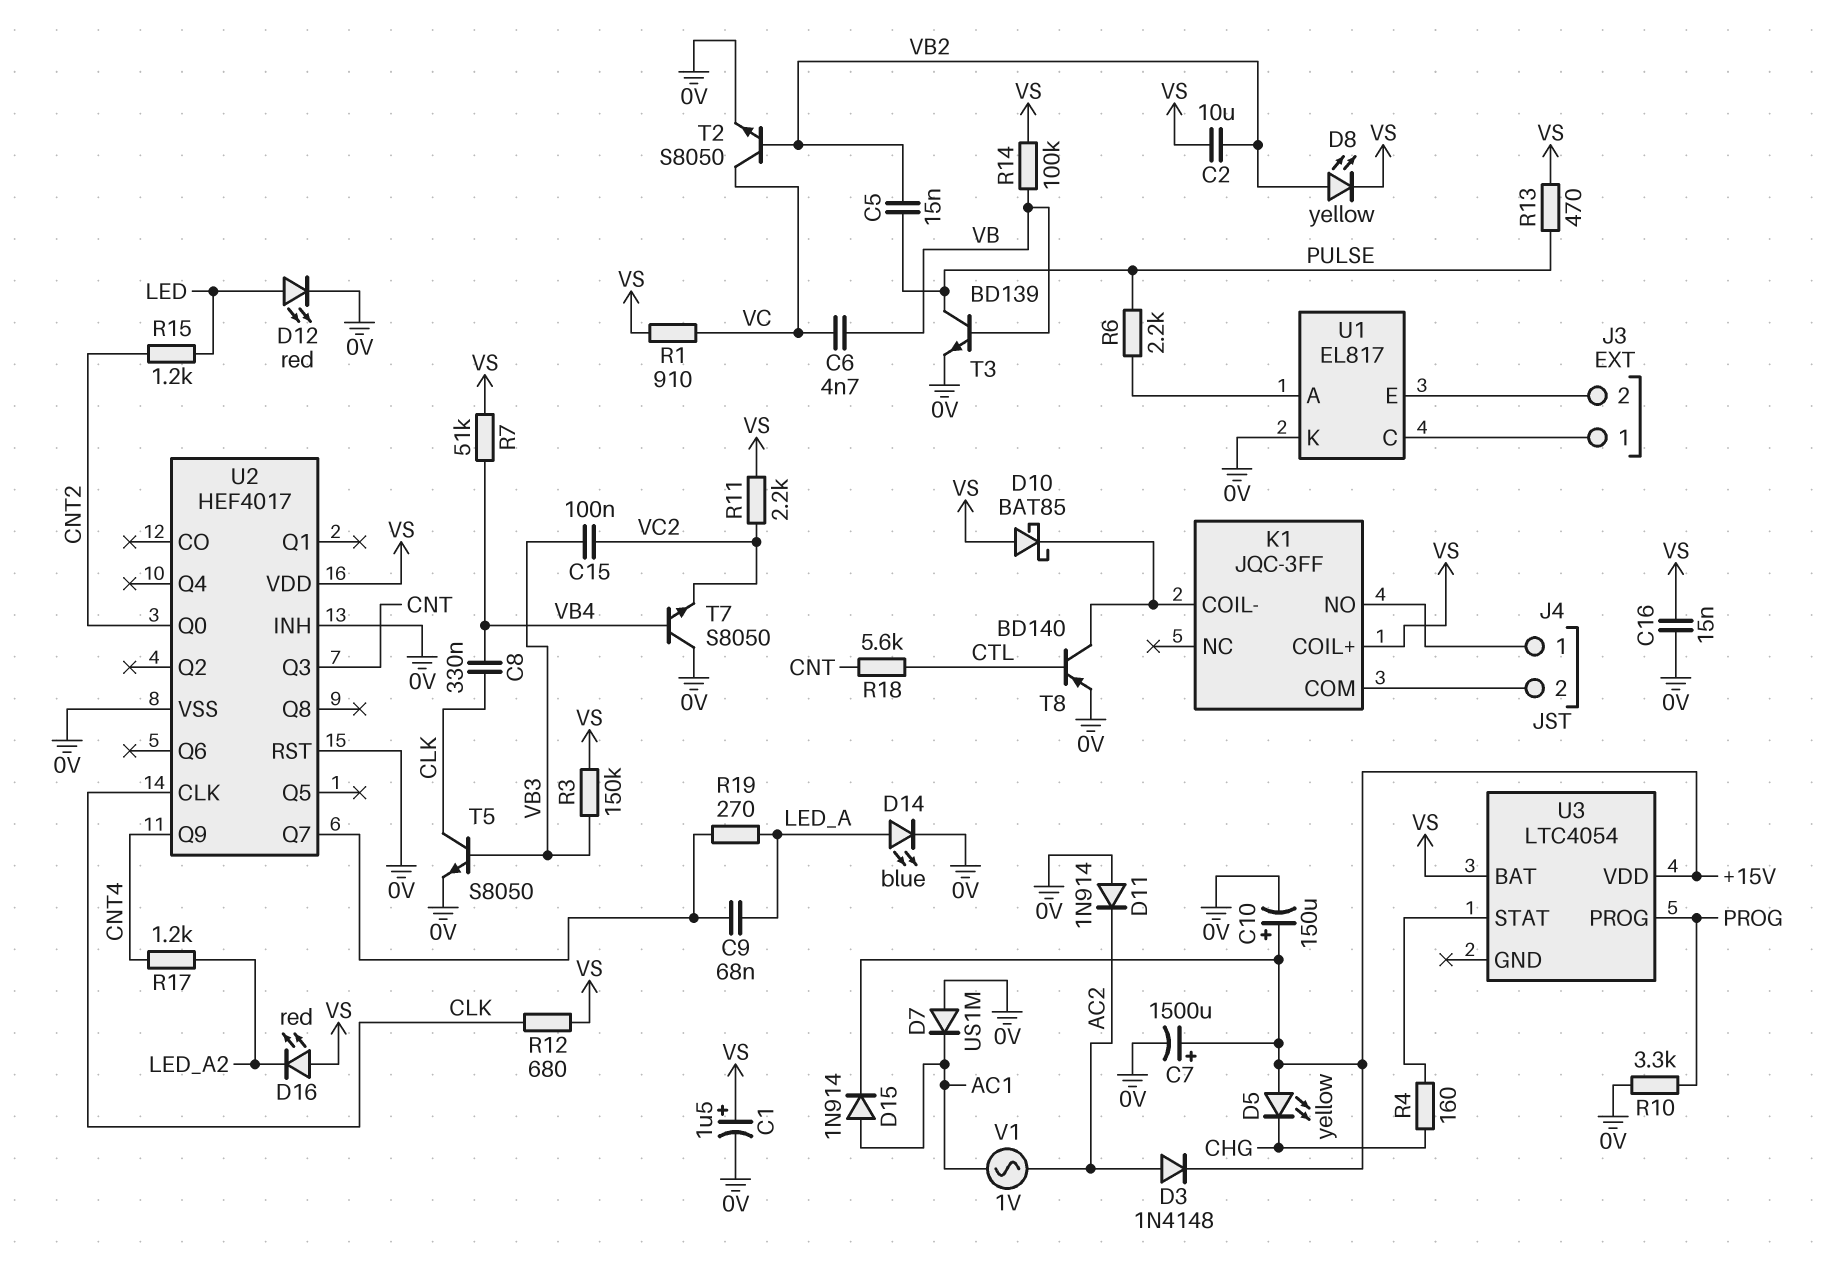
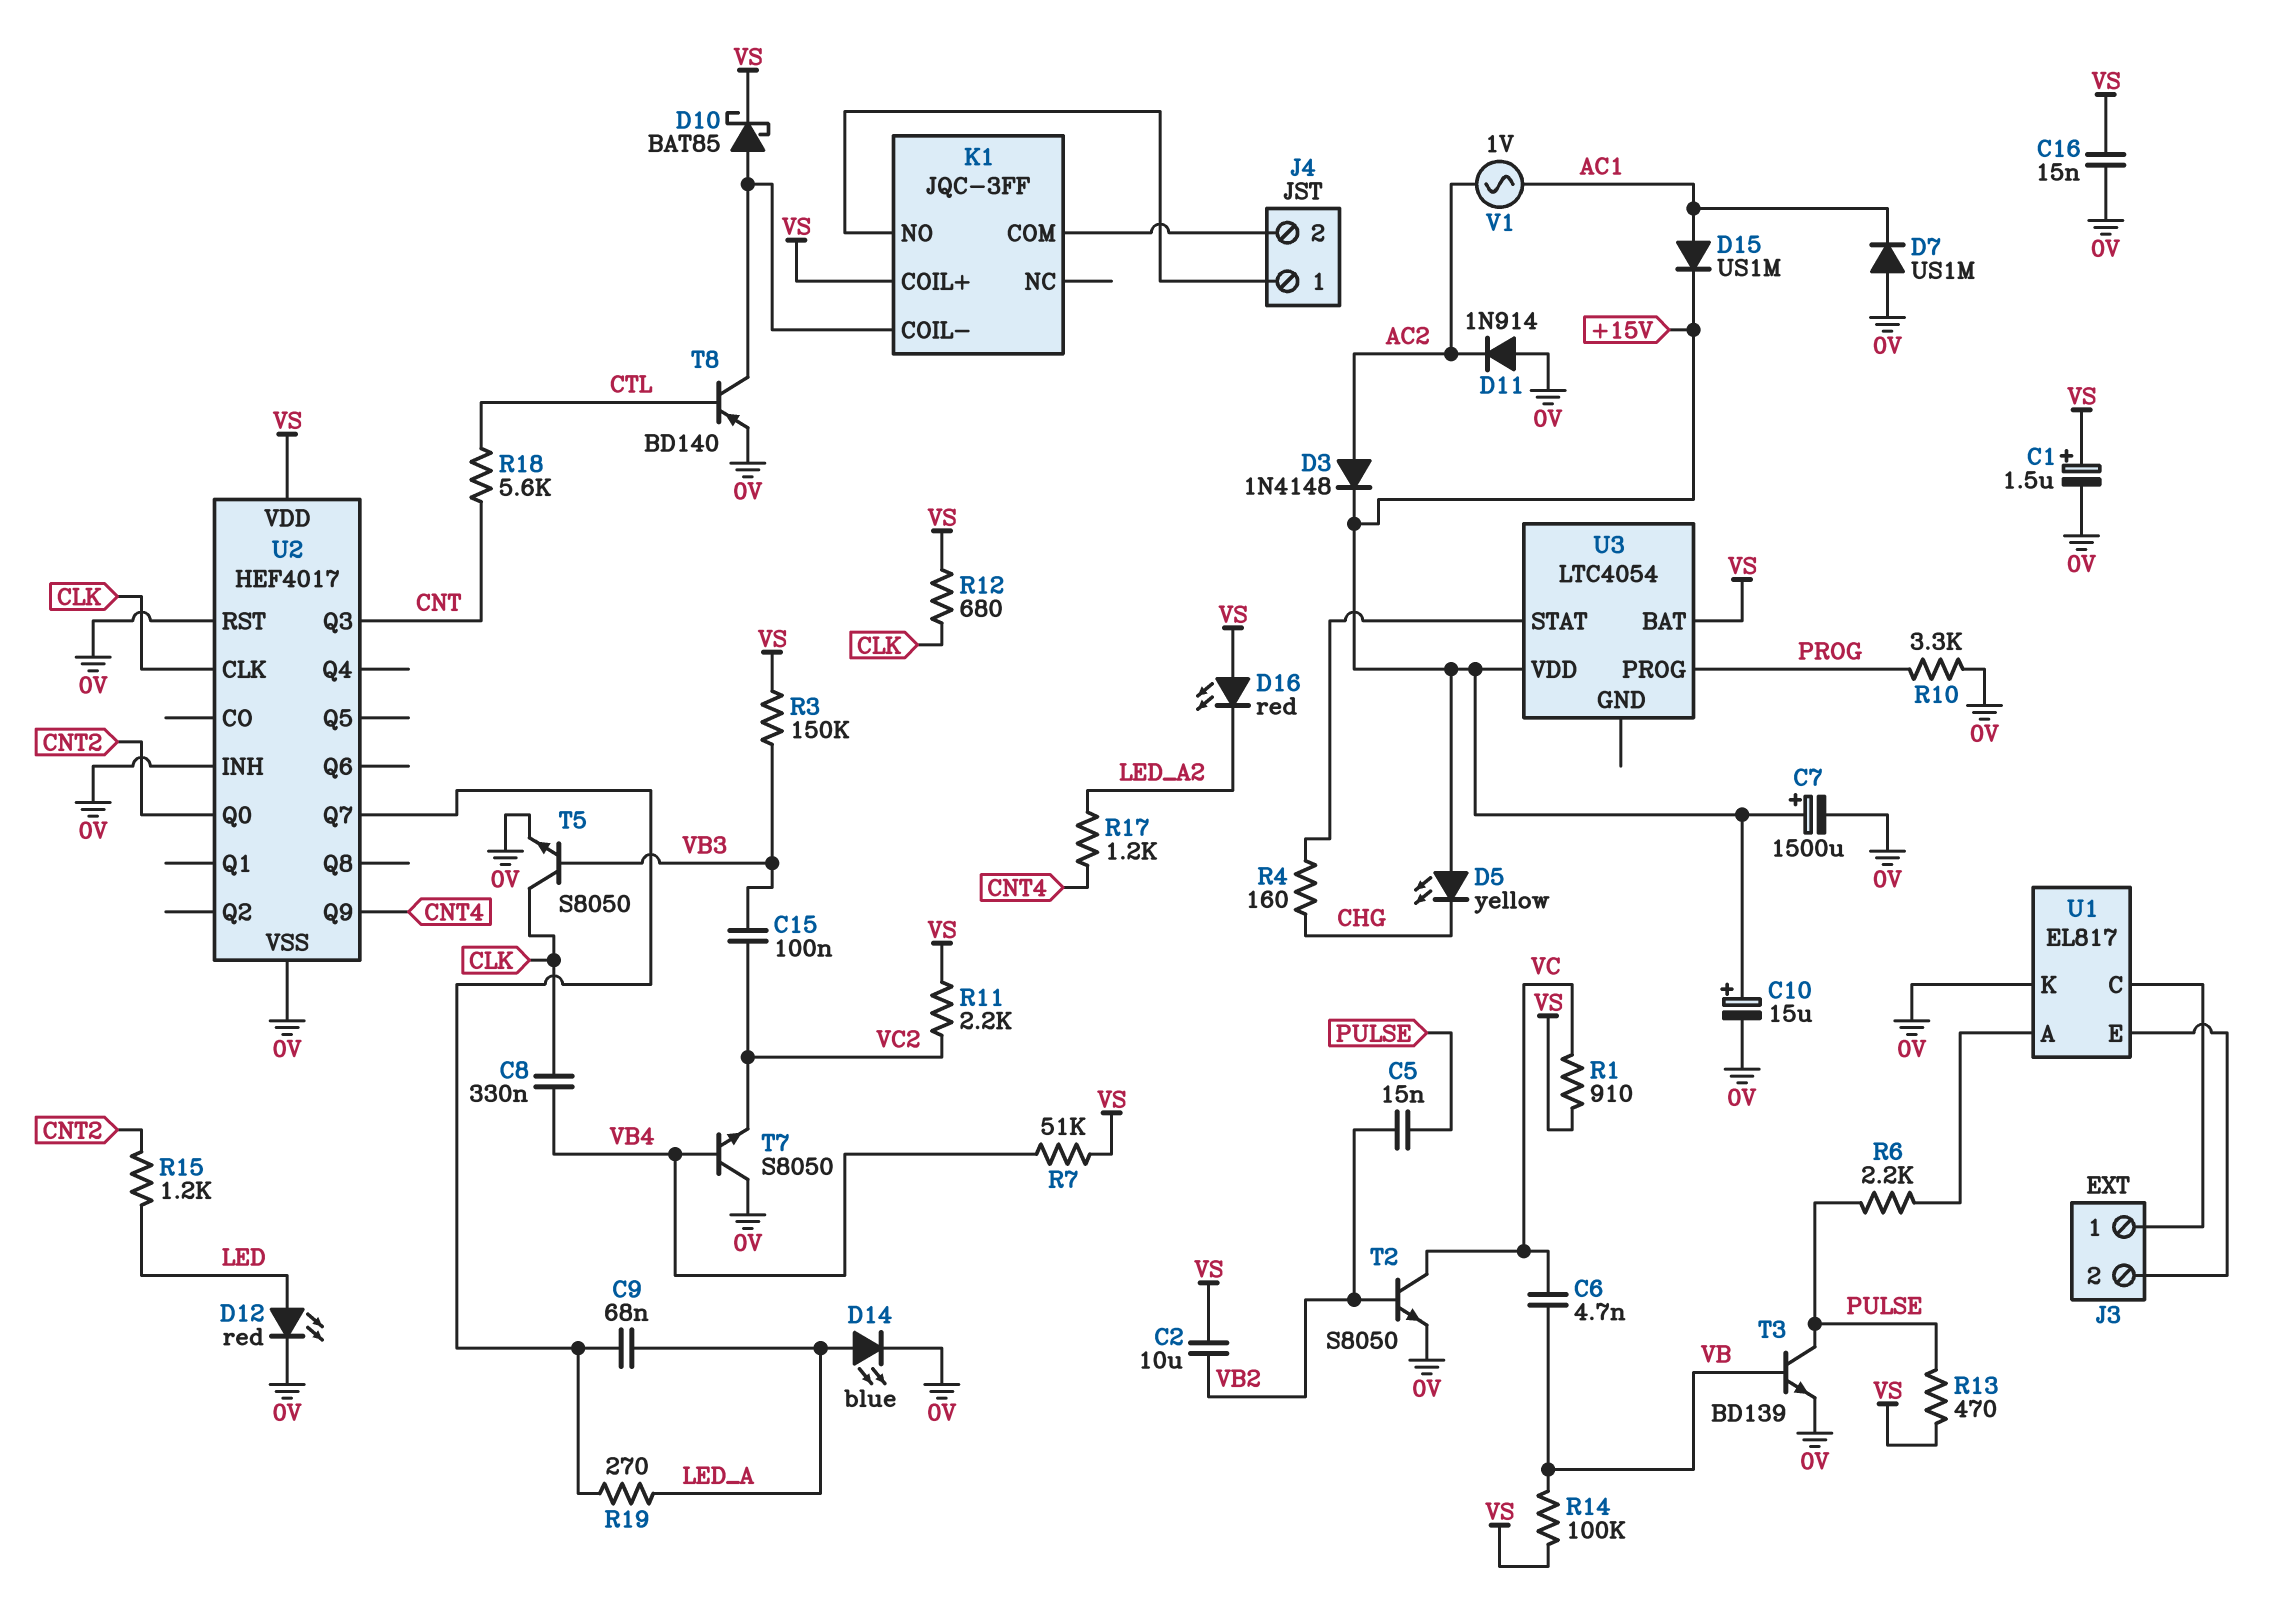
C10: 150uF (plus +15V, minus 0V) -> 15uF (plus +15V, minus 0V)
D8: LED yellow (A VB2, K VS) -> none
D10: schottky BAT85 (A VS, K K1/COIL-) -> schottky BAT85 (A K1/COIL-, K VS)
D15: diode 1N914 (A AC1, K +15V) -> diode US1M (A AC1, K +15V)

